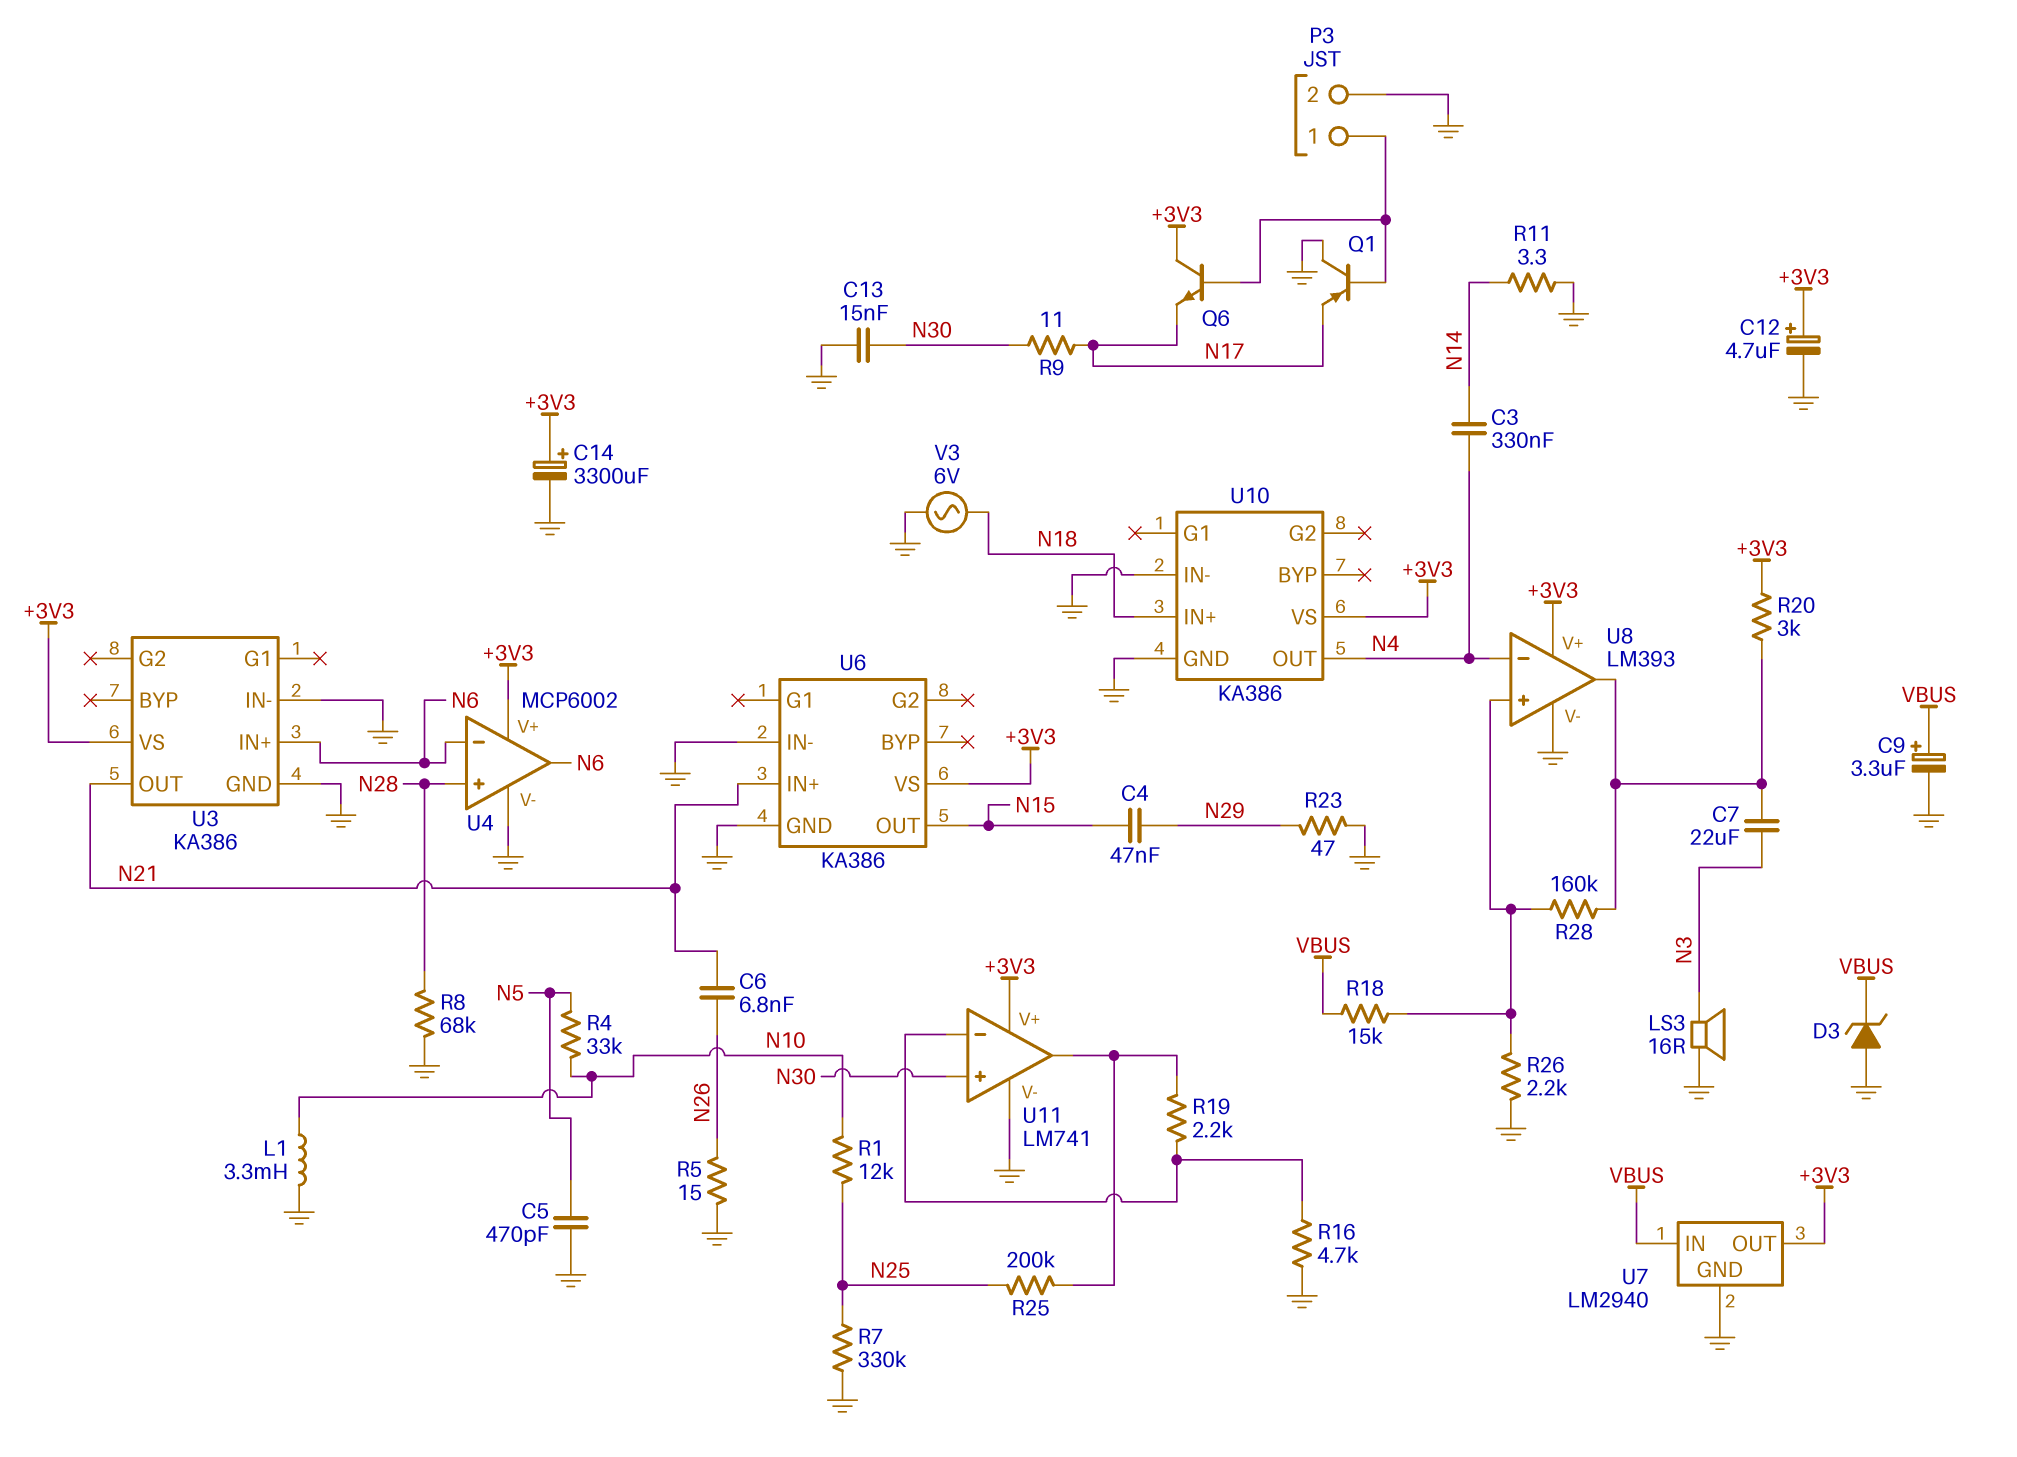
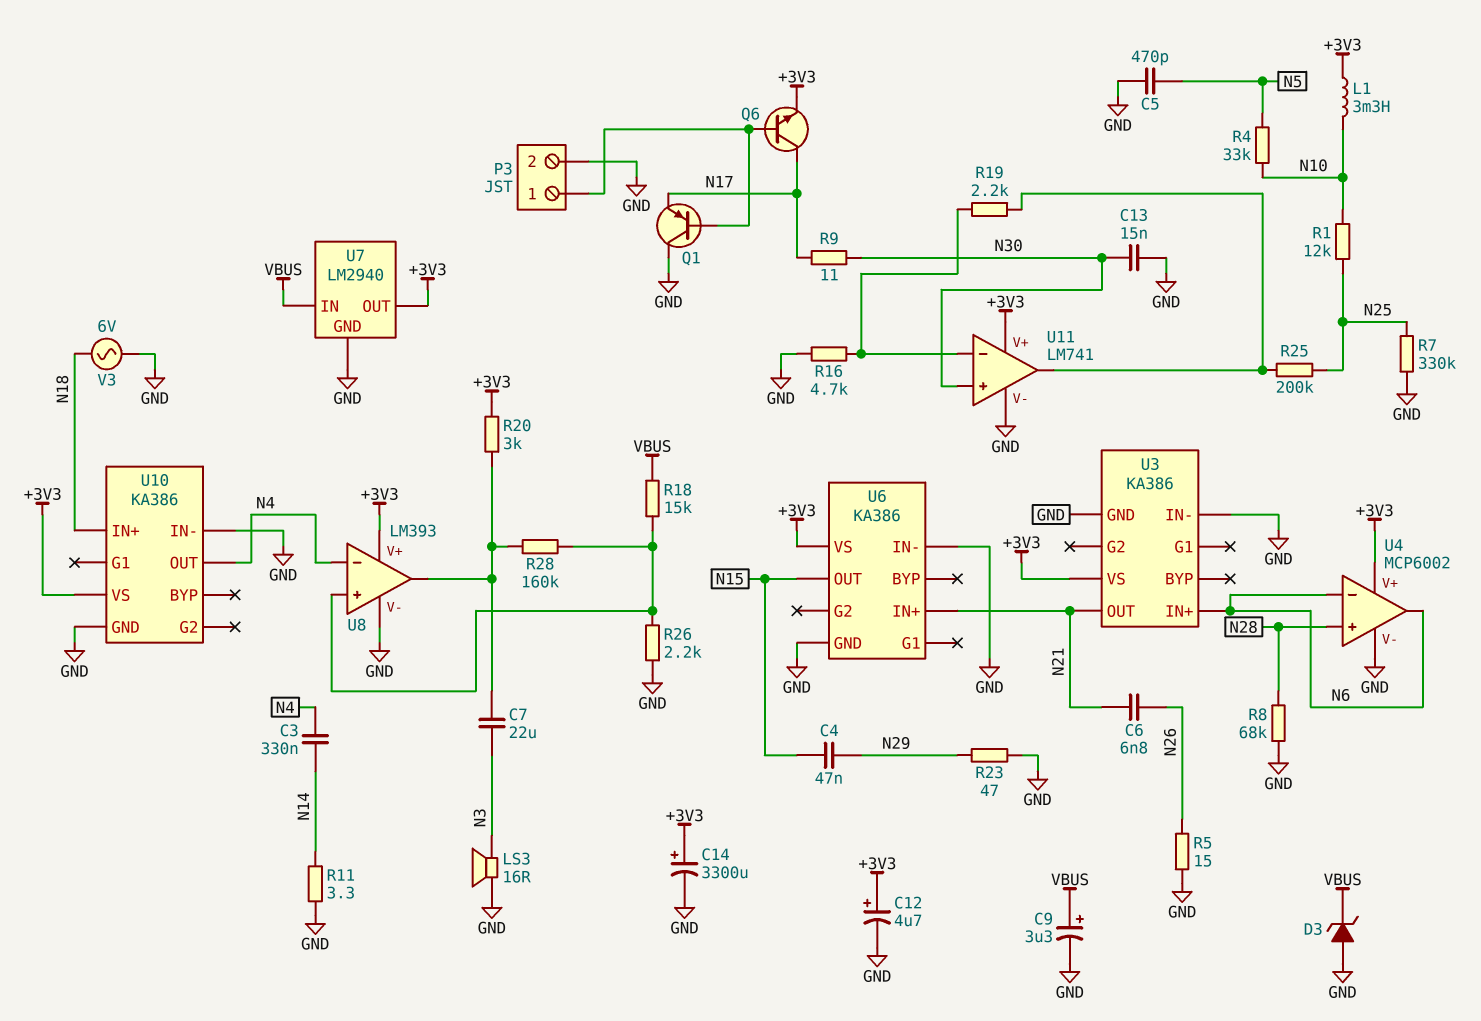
L1: 3.3mH (GND, N10) -> 3.3mH (+3V3, N10)
Q6: NPN (B P3/1, C +3V3, E N17) -> NPN (B P3/1, C N17, E +3V3)

